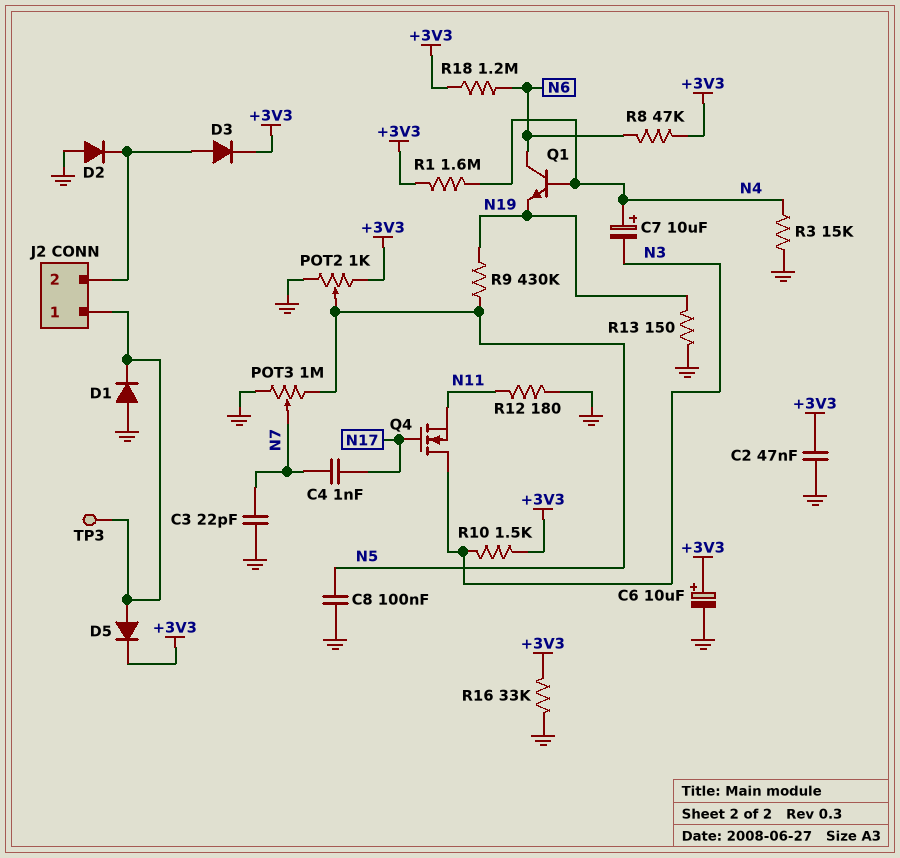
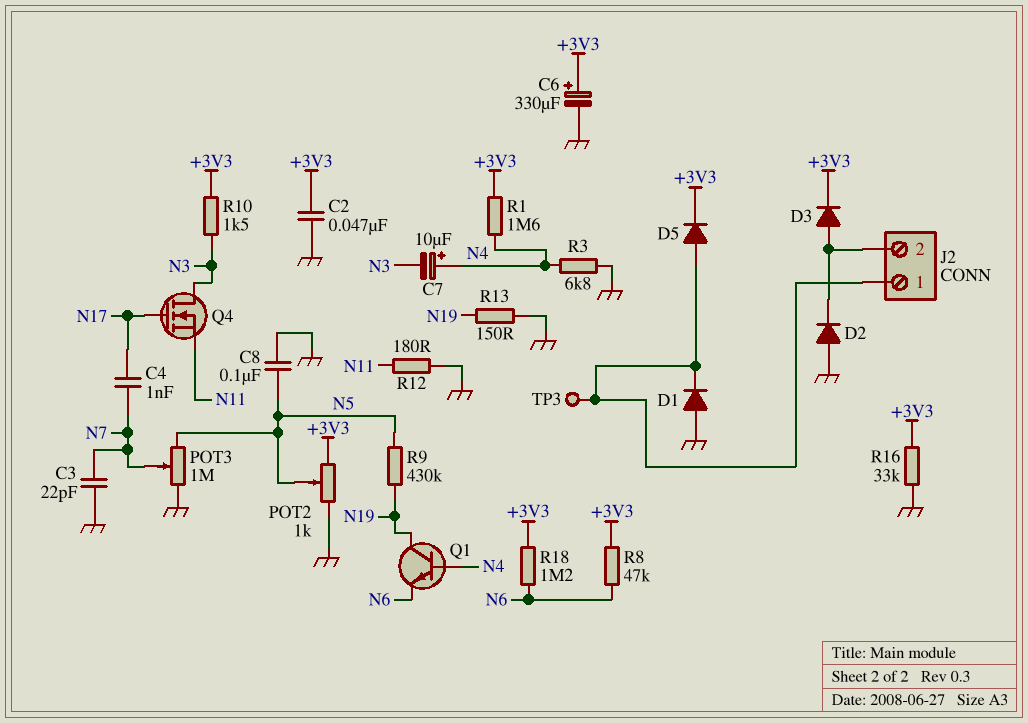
C6: 10uF (plus +3V3, minus GND) -> 330uF (plus +3V3, minus GND)
Q1: NPN (B N4, C N6, E N19) -> NPN (B N4, C N19, E N6)
R3: 15k (GND, N4) -> 6.8k (GND, N4)

